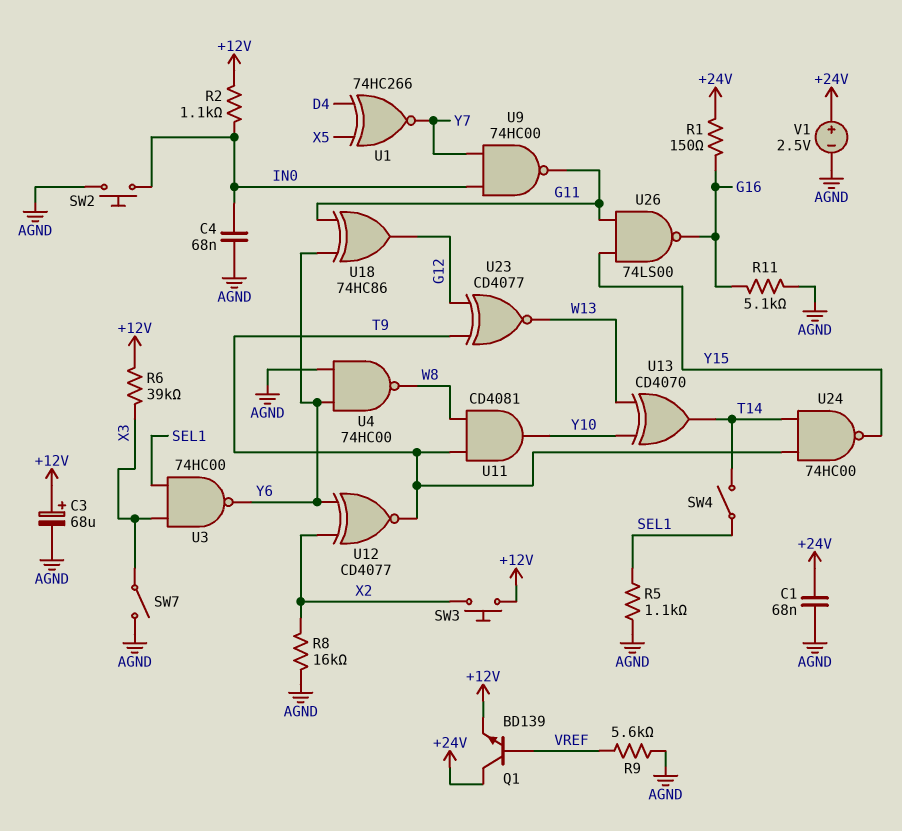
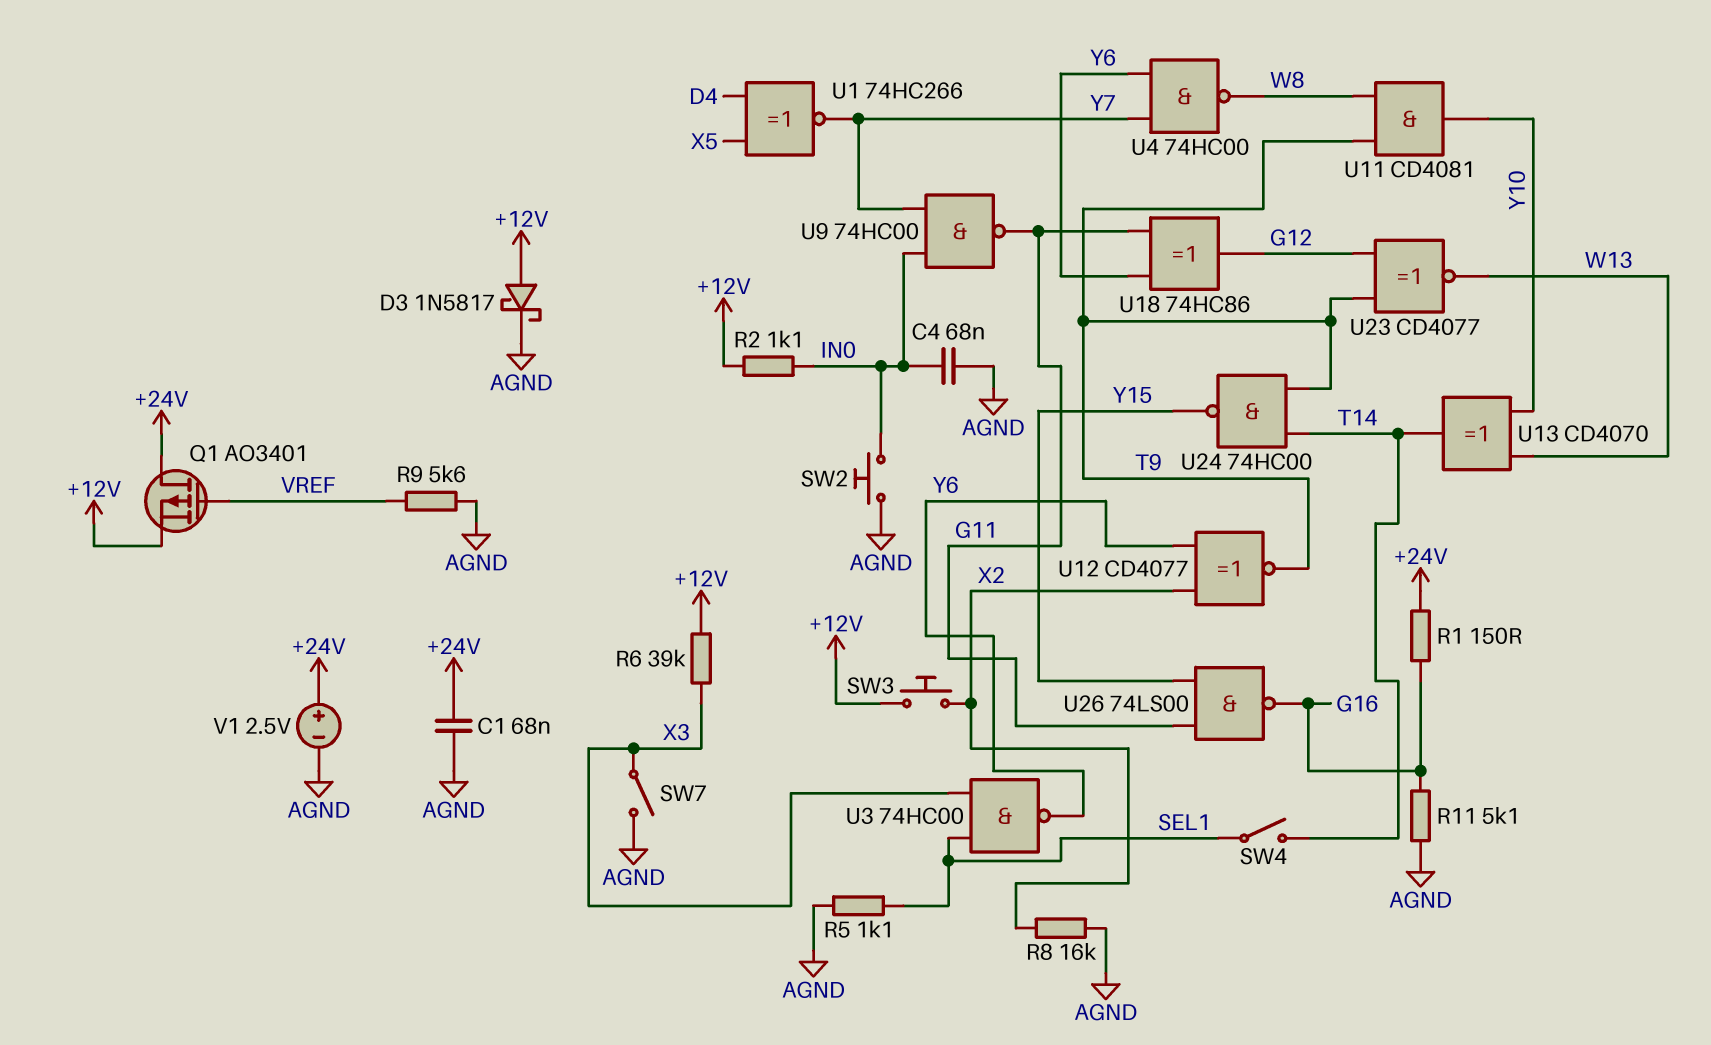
C3: 68uF (plus +12V, minus AGND) -> none
D3: none -> schottky 1N5817 (A +12V, K AGND)
Q1: NPN BD139 (B VREF, C +24V, E +12V) -> PMOS AO3401 (G VREF, D +24V, S +12V)
U4: NAND 74HC00 (in AGND, in Y6, out W8) -> NAND 74HC00 (in Y6, in Y7, out W8)

